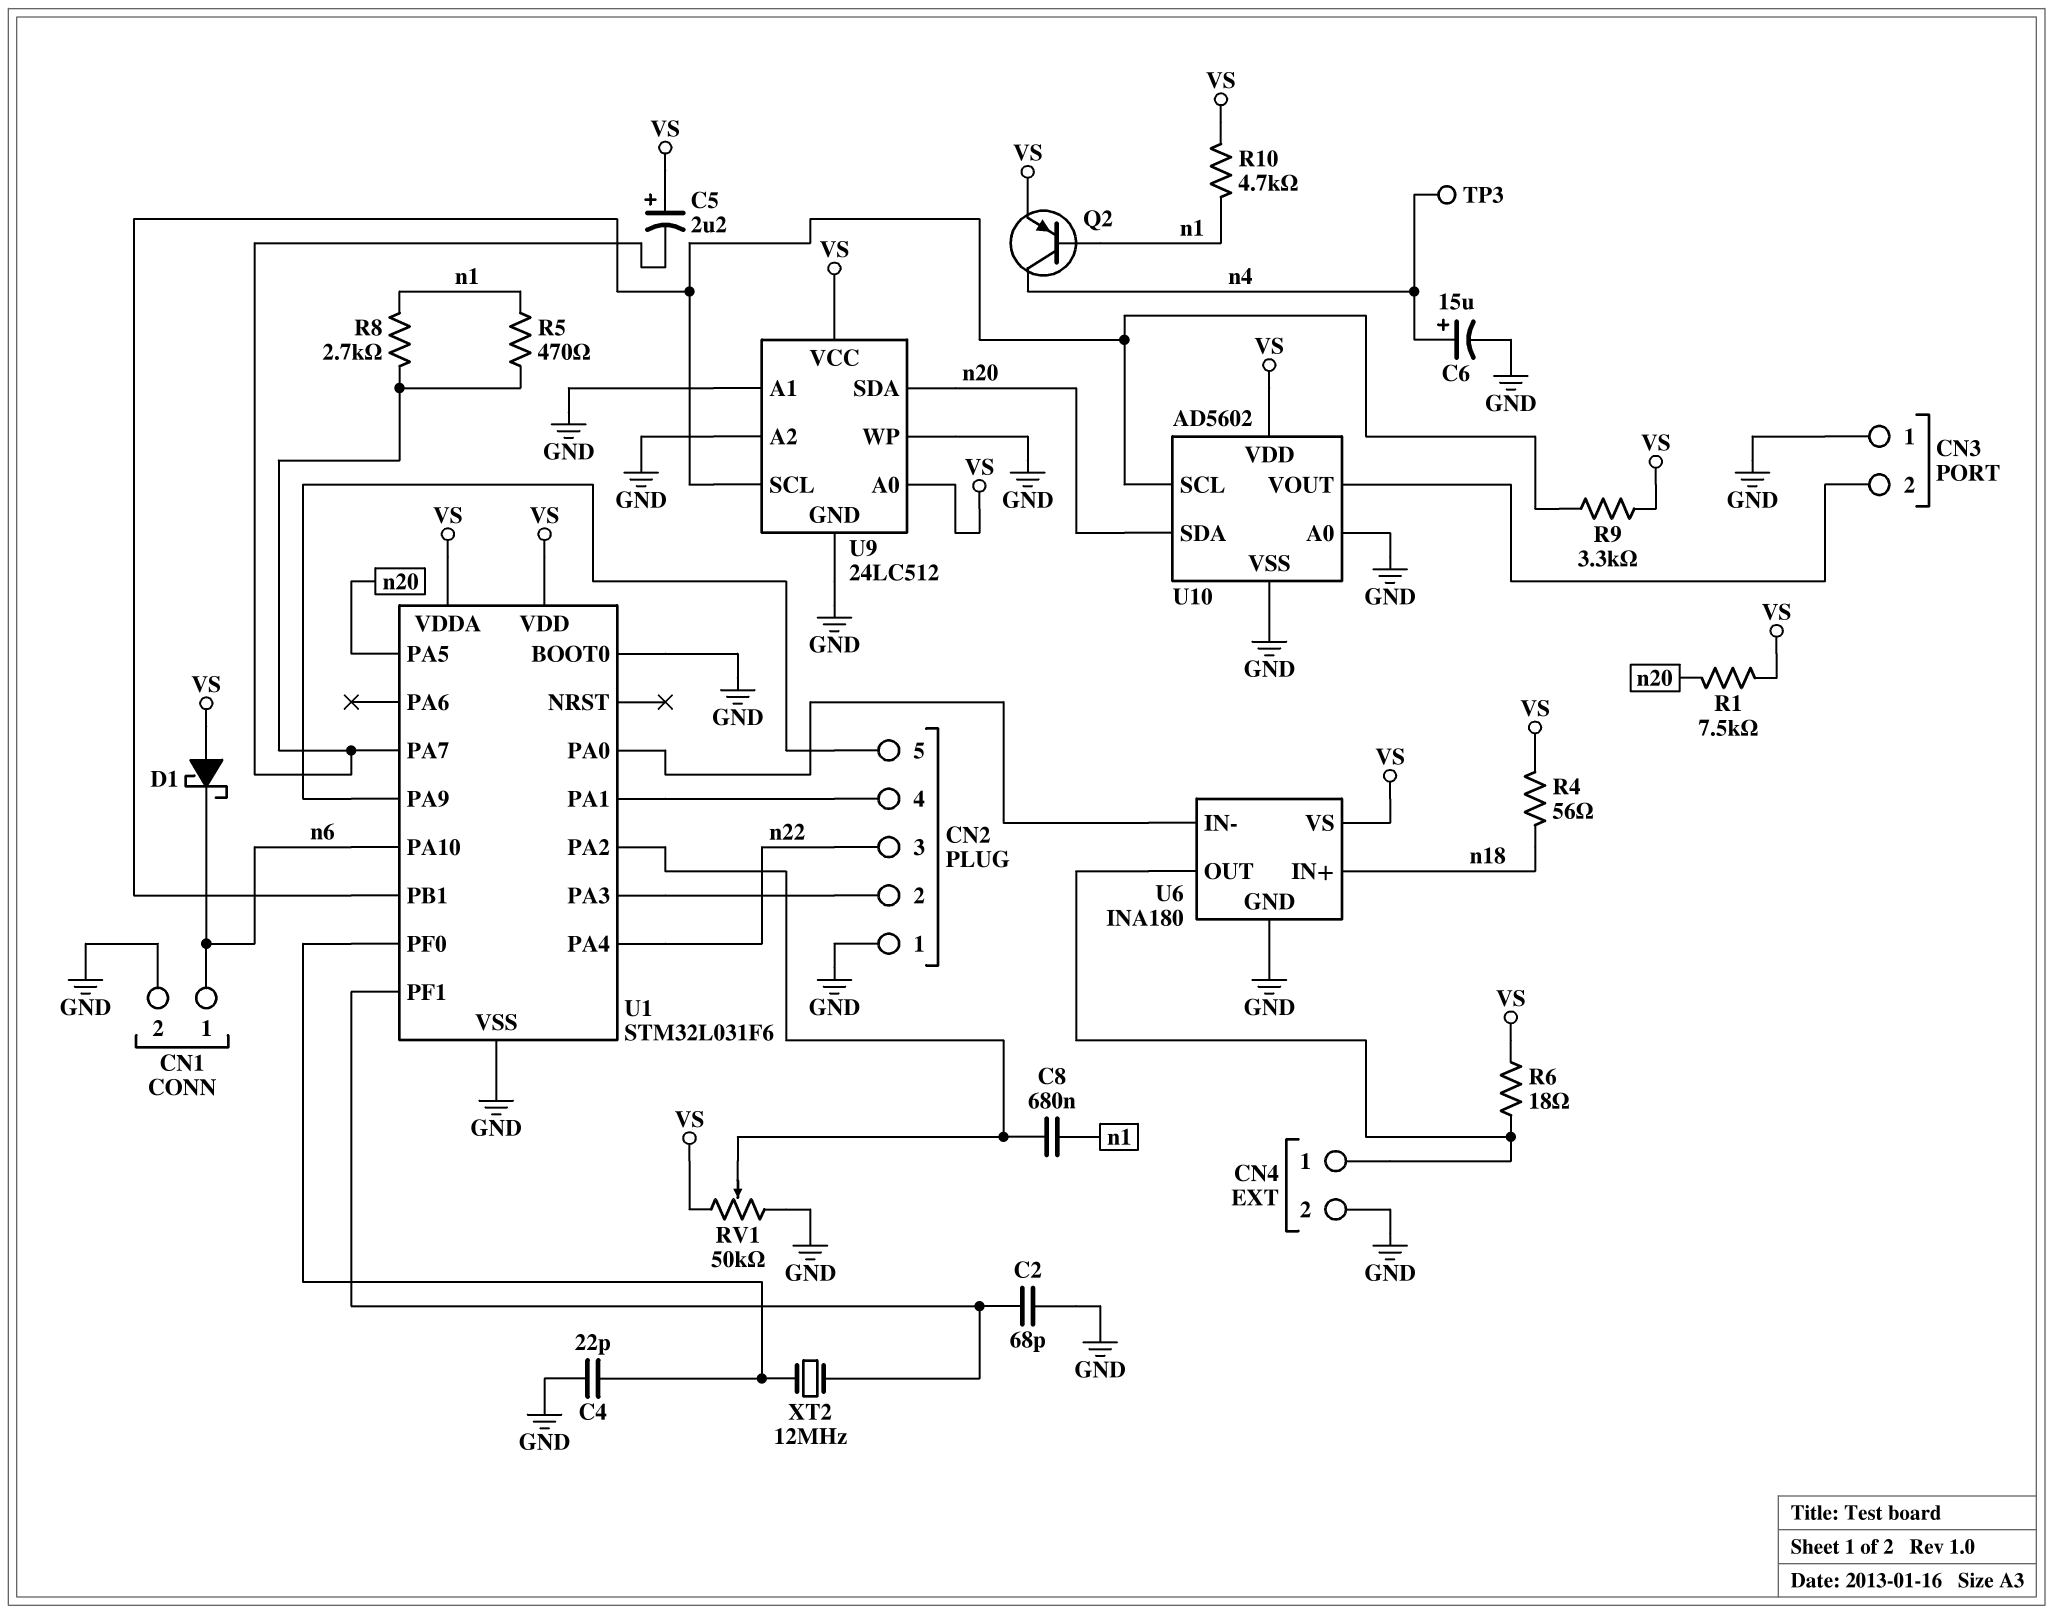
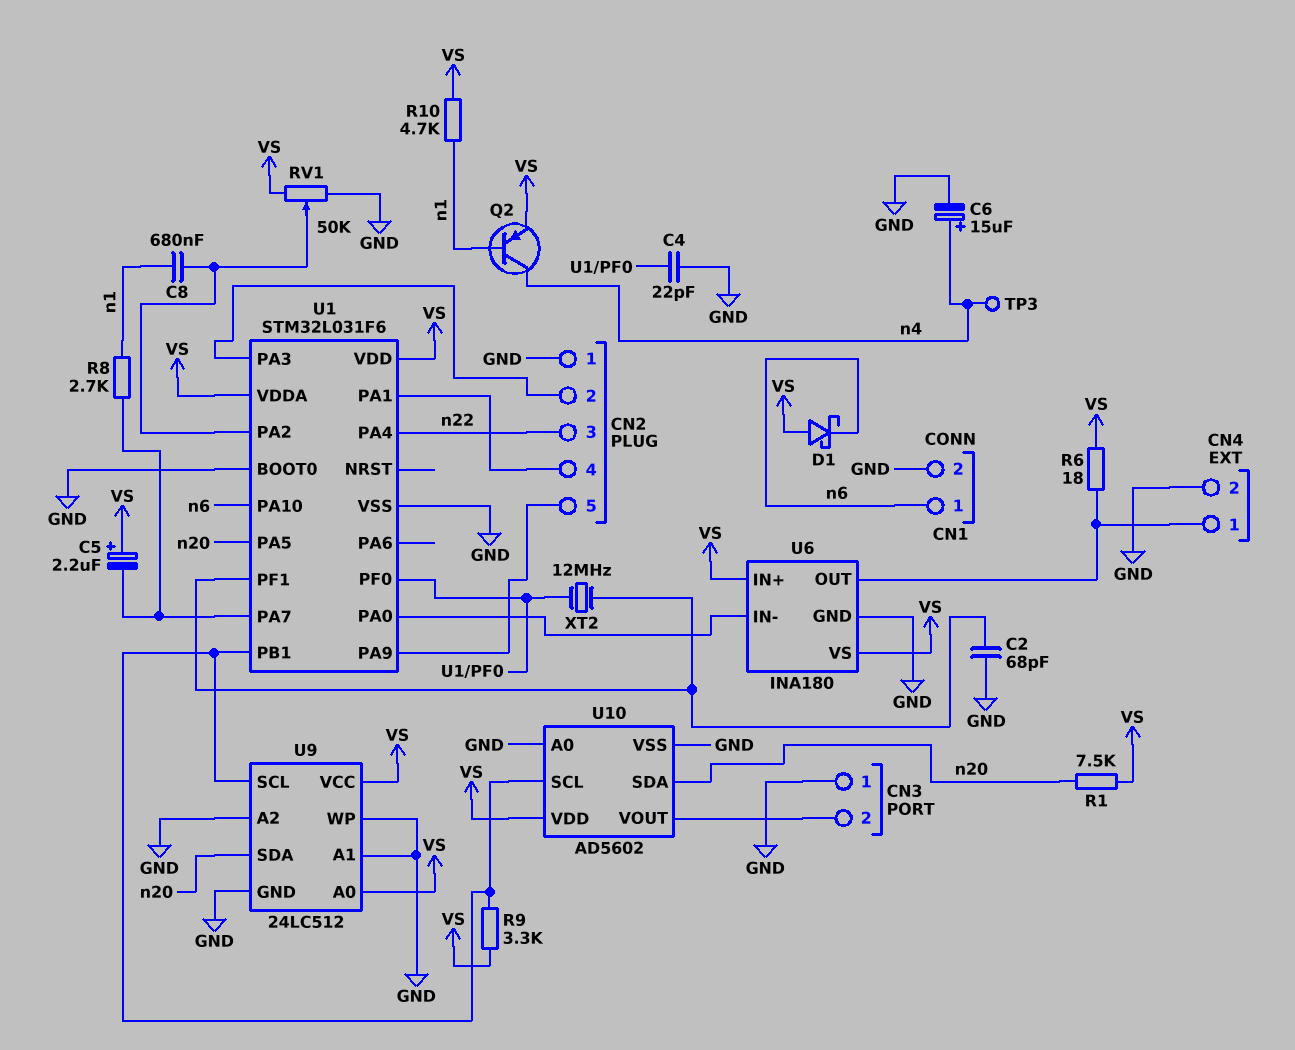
R4: 56 (VS, n18) -> none
R5: 470 (U1/PA7, n1) -> none
U6 pin IN+: n18 -> VS

